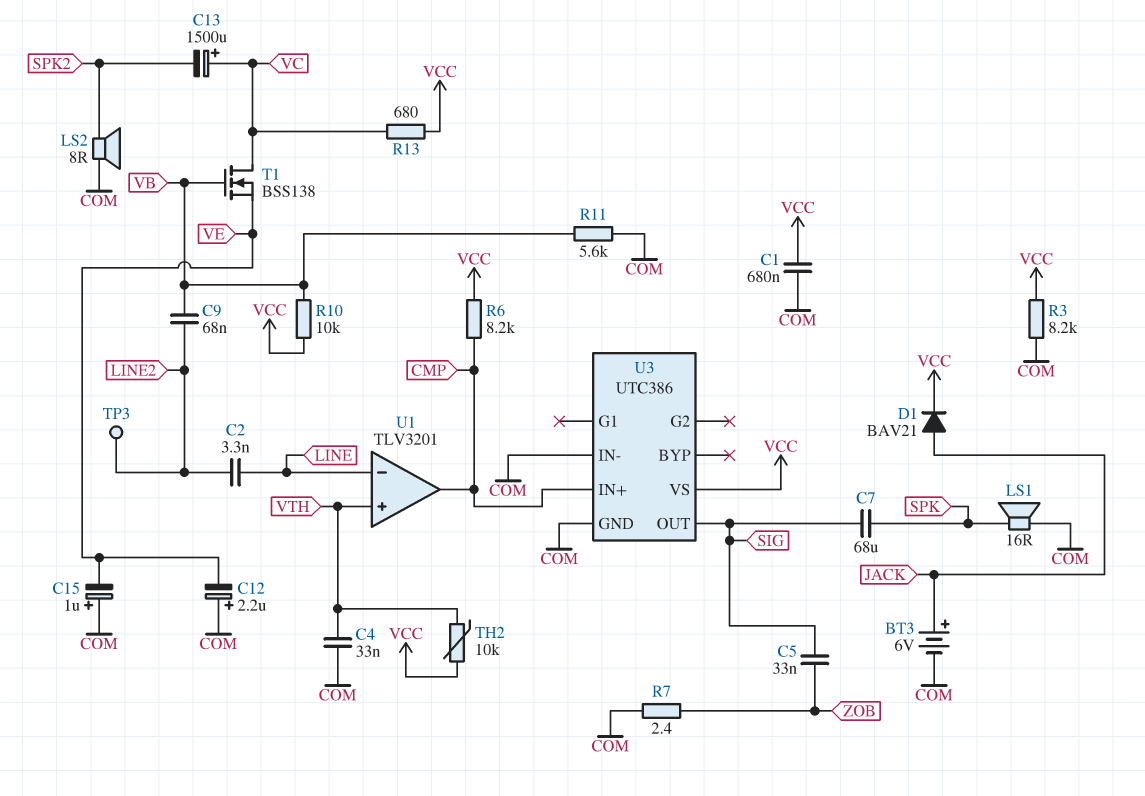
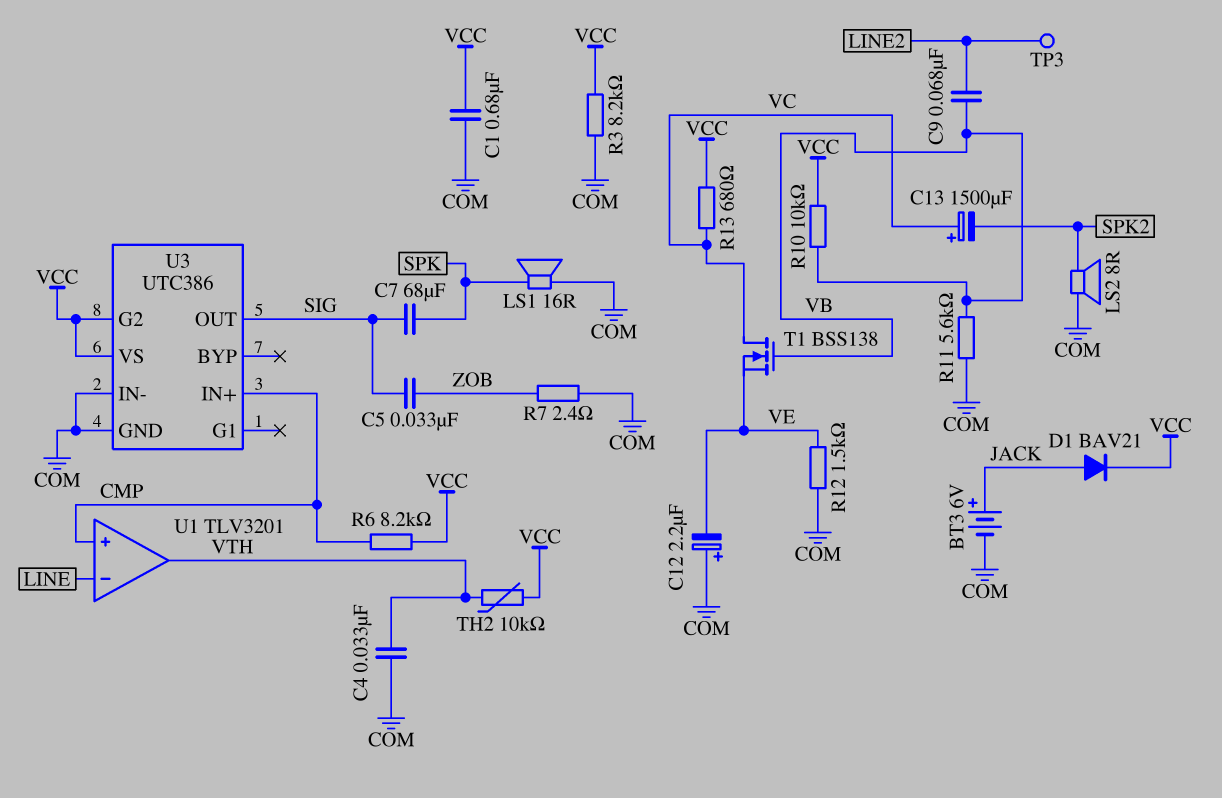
C2: 3.3nF (LINE, LINE2) -> none
C15: 1uF (plus COM, minus VE) -> none
R12: none -> 1.5k (COM, VE)
U1 pin in+: VTH -> CMP
U1 pin out: CMP -> VTH
U3 pin G2: none -> VCC

